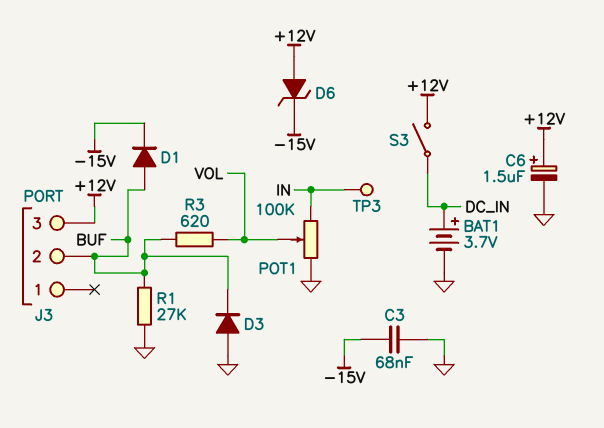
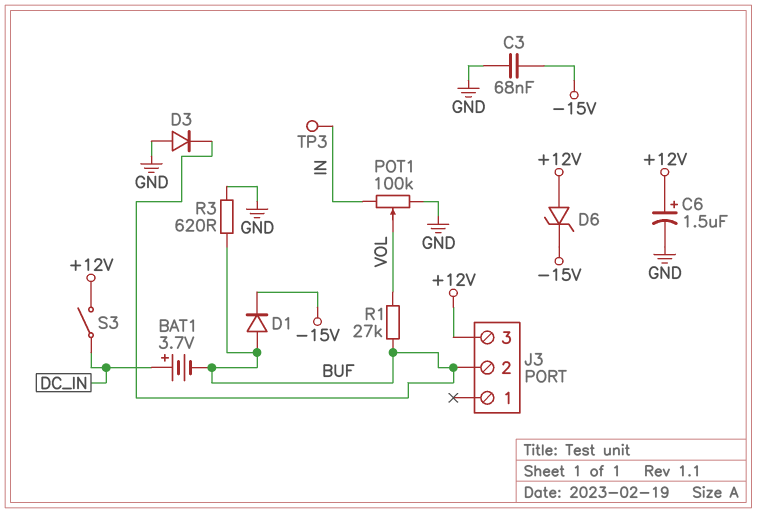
BAT1: 3.7V (plus DC_IN, minus GND) -> 3.7V (plus DC_IN, minus BUF)
R1: 27k (BUF, GND) -> 27k (BUF, VOL)
R3: 620 (BUF, VOL) -> 620 (BUF, GND)

